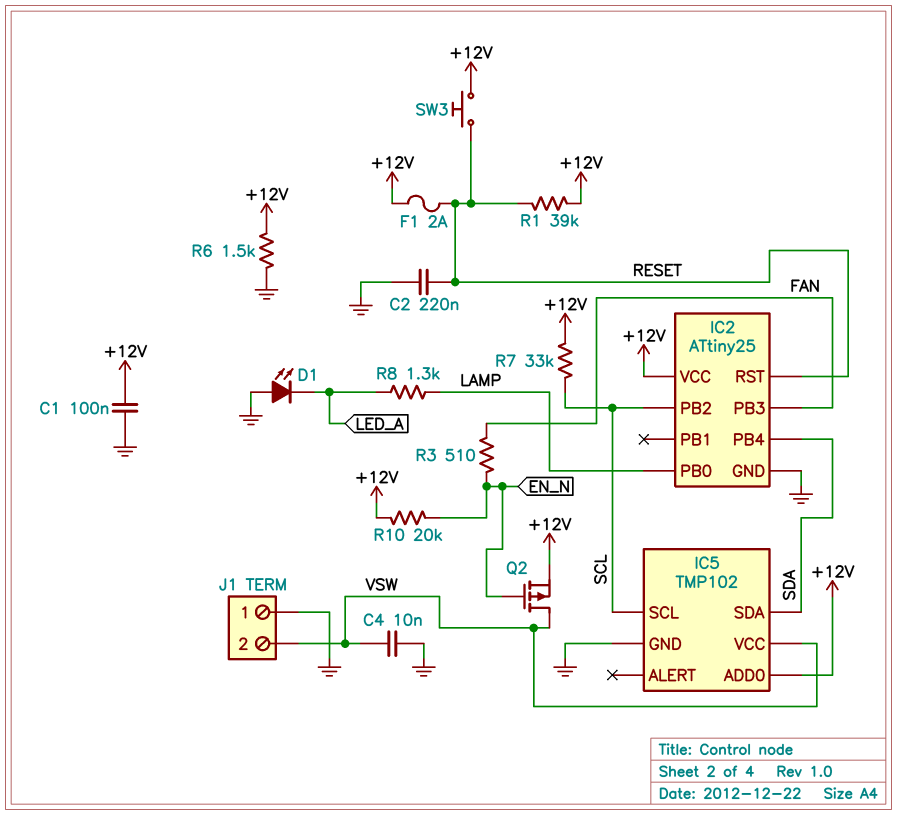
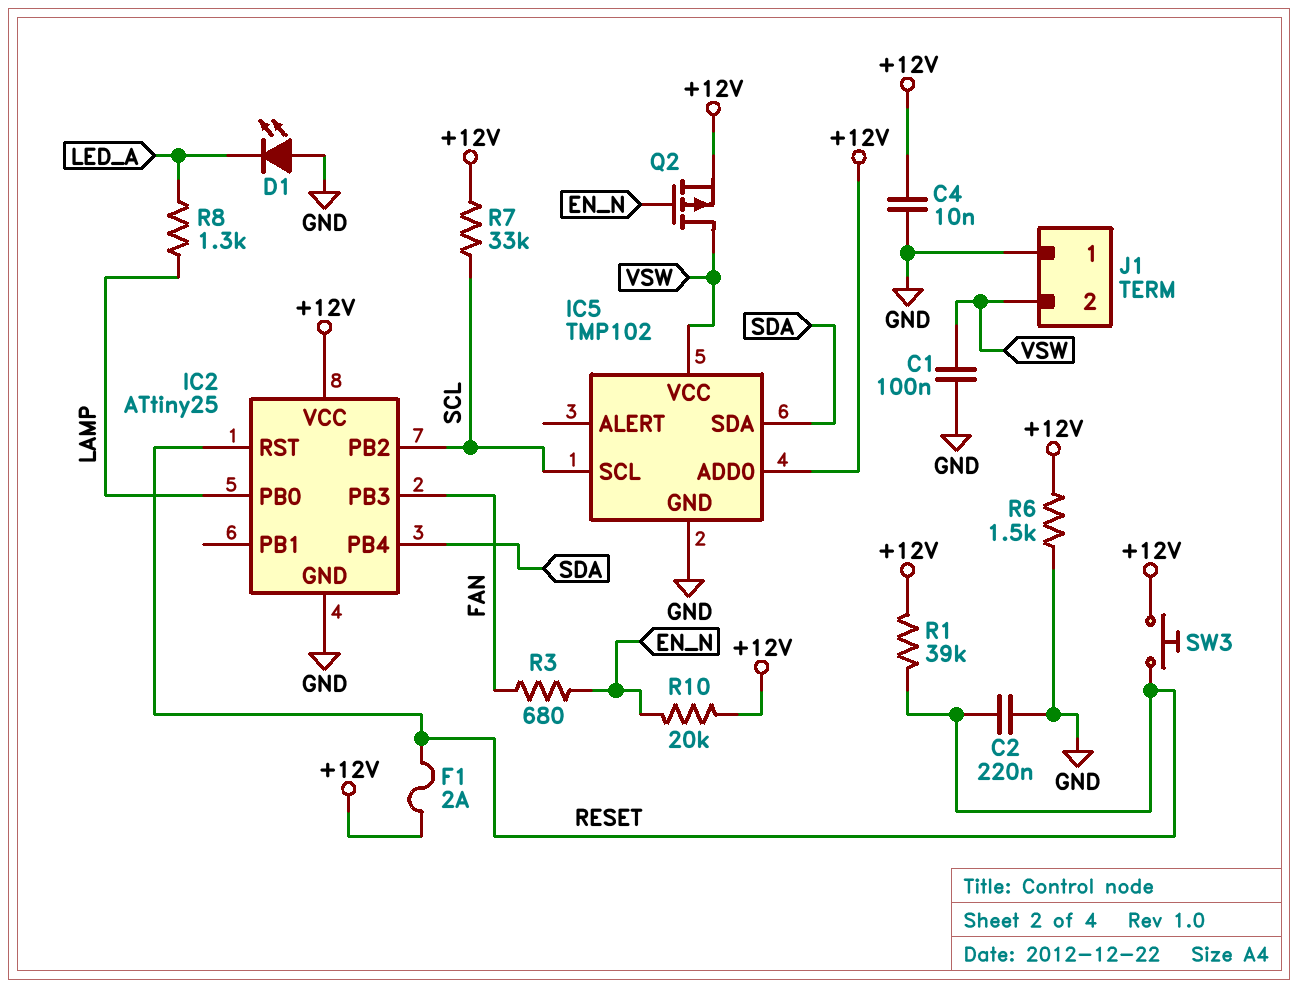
C1: 100nF (+12V, GND) -> 100nF (GND, VSW)
C4: 10nF (GND, VSW) -> 10nF (+12V, GND)
R3: 510 (EN_N, FAN) -> 680 (EN_N, FAN)

